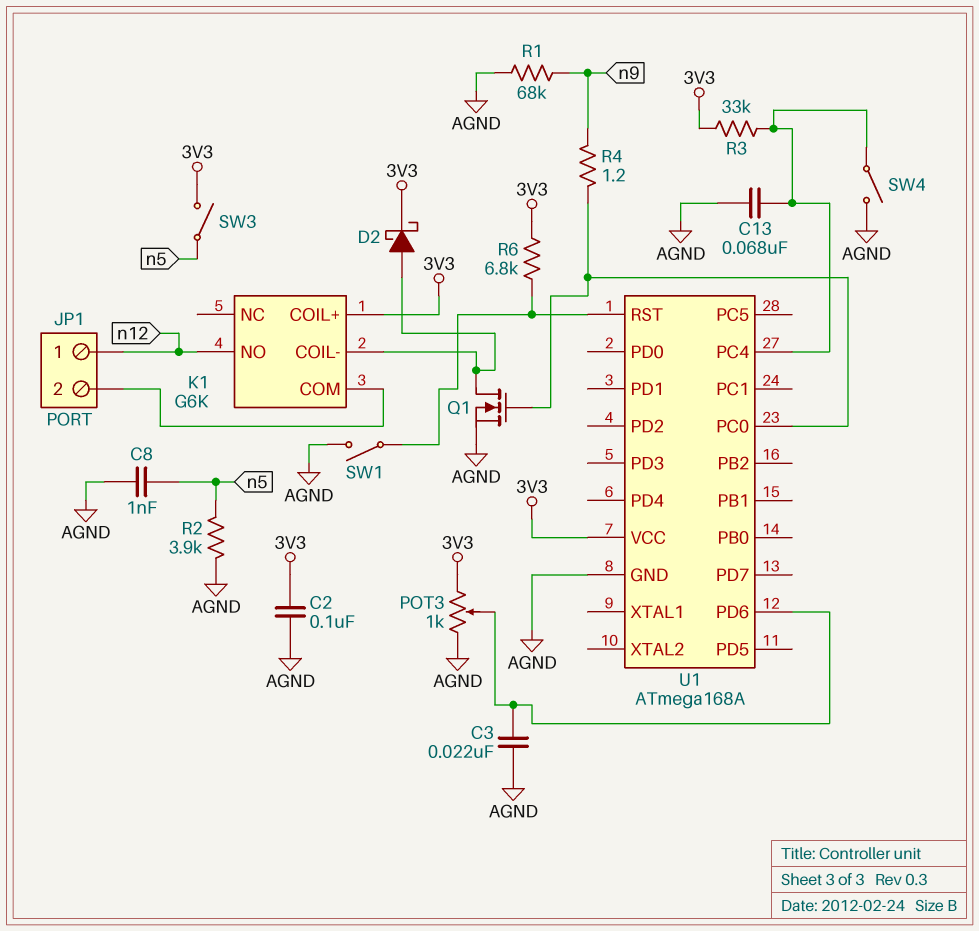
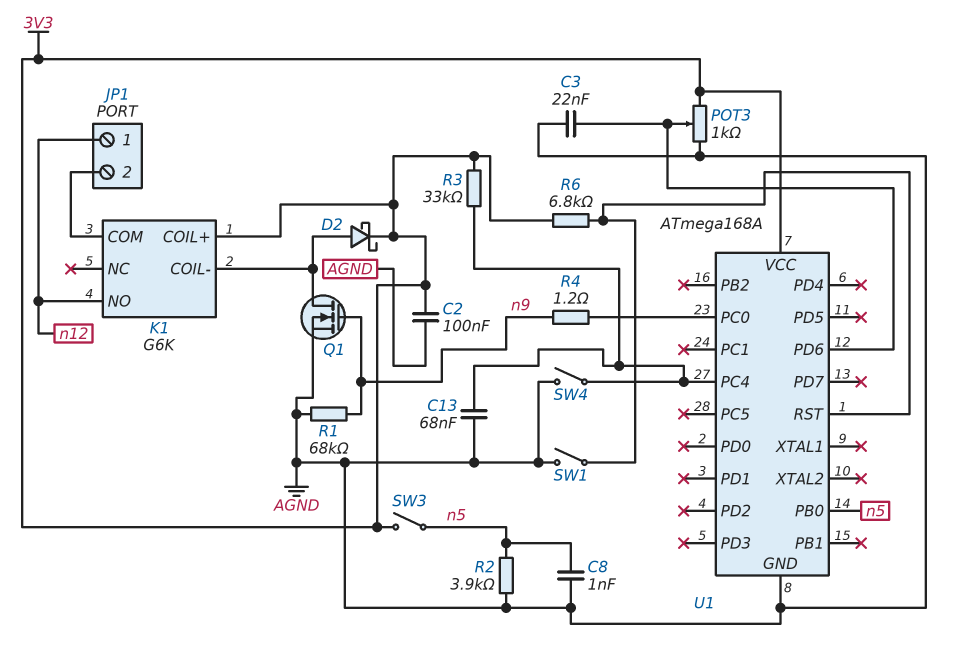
Q1: NMOS (G U1/PC0, D K1/COIL-, S AGND) -> NMOS (G n9, D K1/COIL-, S AGND)
U1 pin PB0: none -> n5

